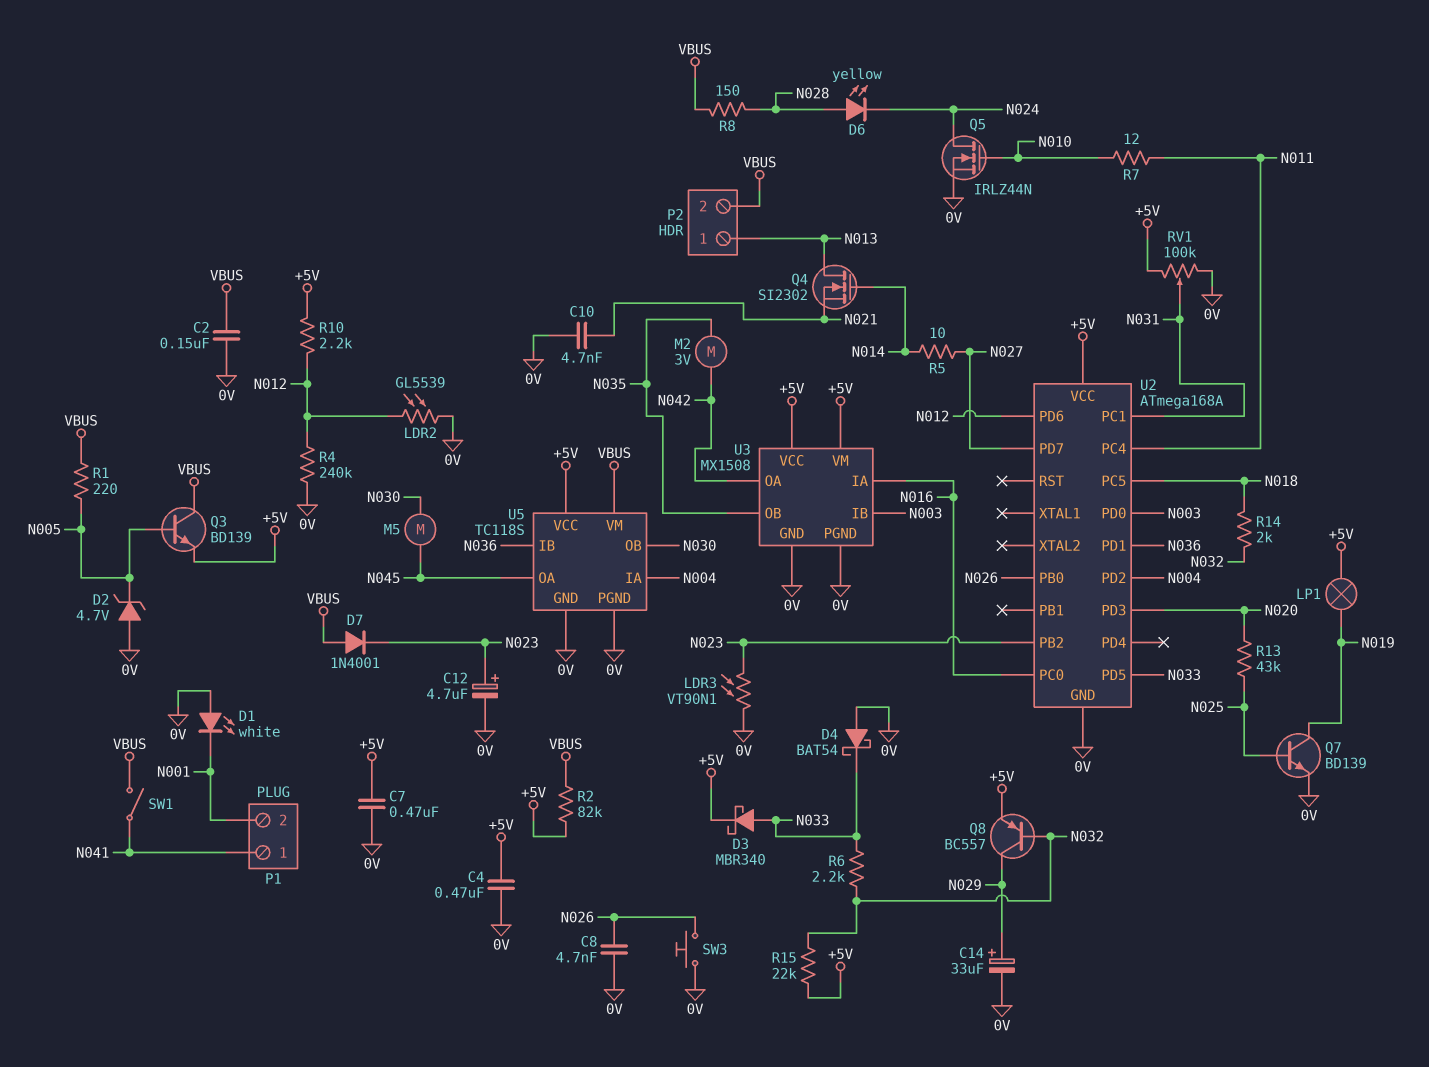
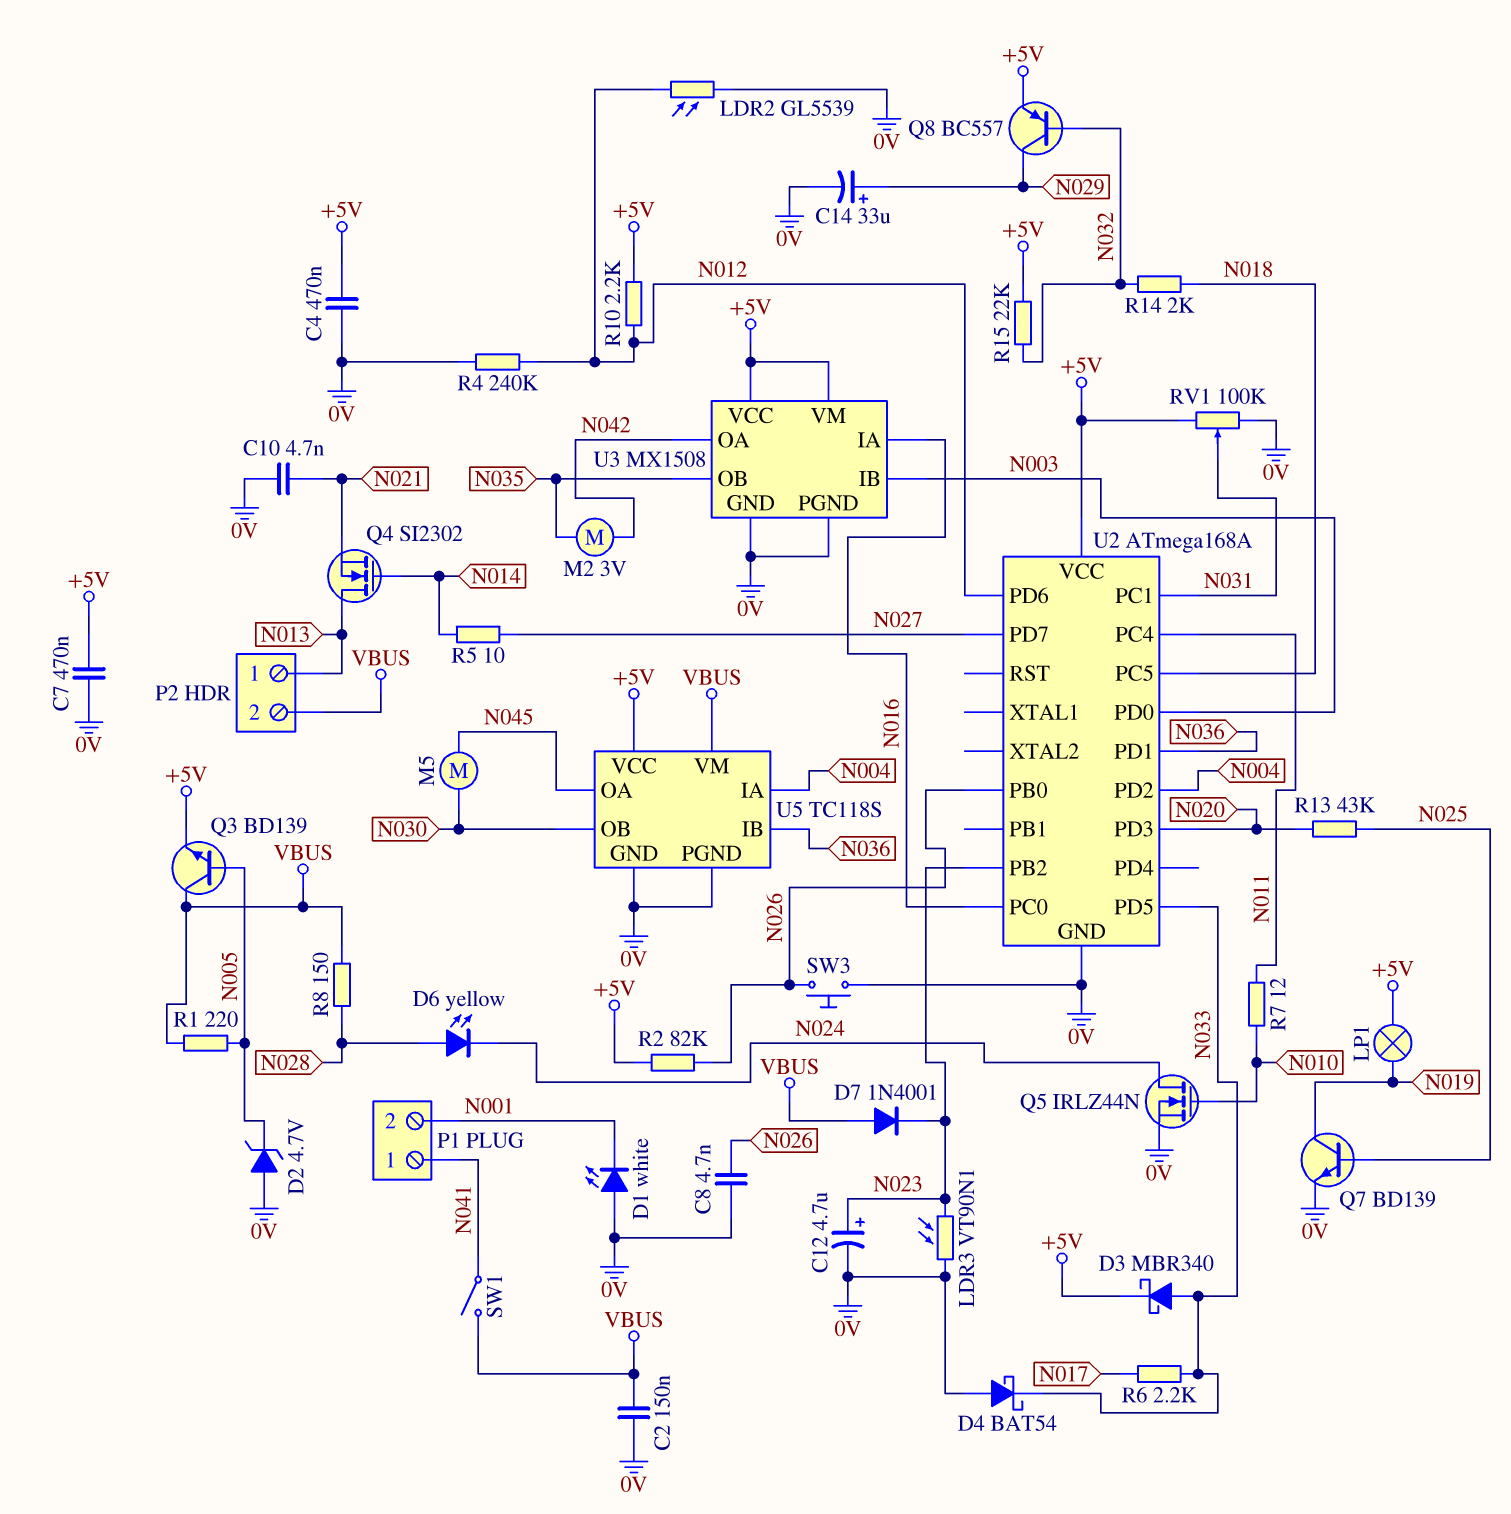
R2: 82k (+5V, VBUS) -> 82k (+5V, N026)
R6: 2.2k (N032, N033) -> 2.2k (N017, N033)

